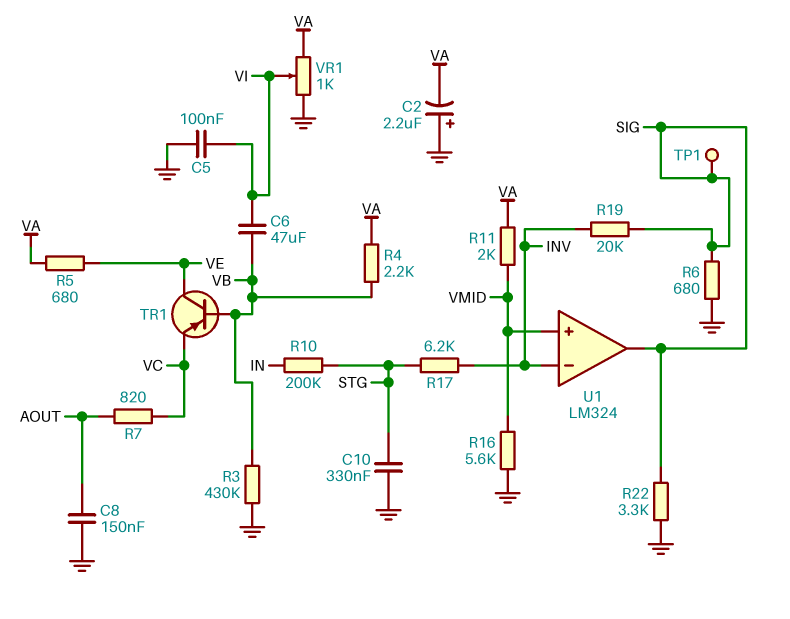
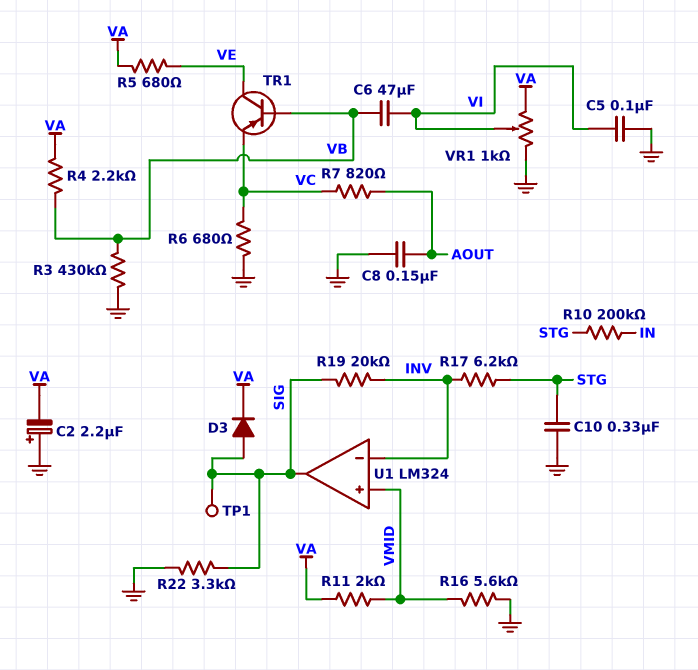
D3: none -> diode (A SIG, K VA)
R6: 680 (GND, SIG) -> 680 (GND, VC)

